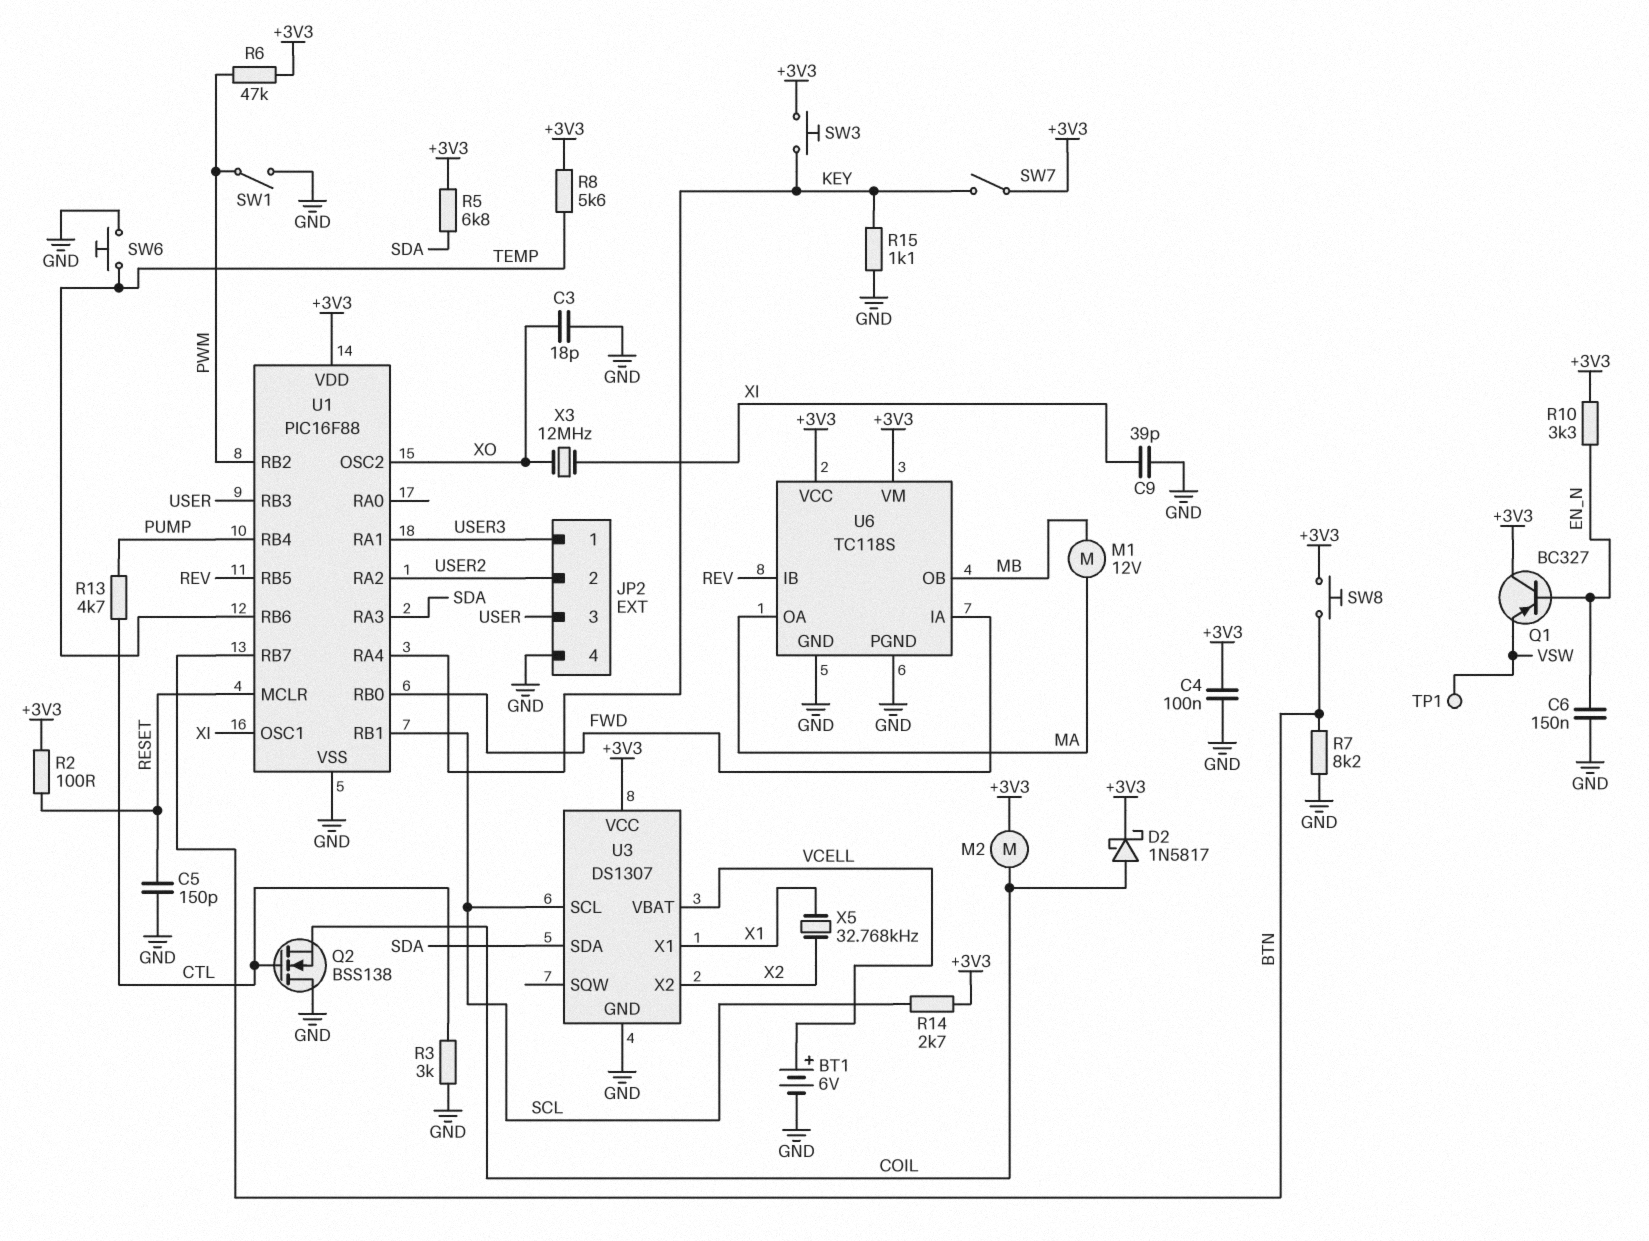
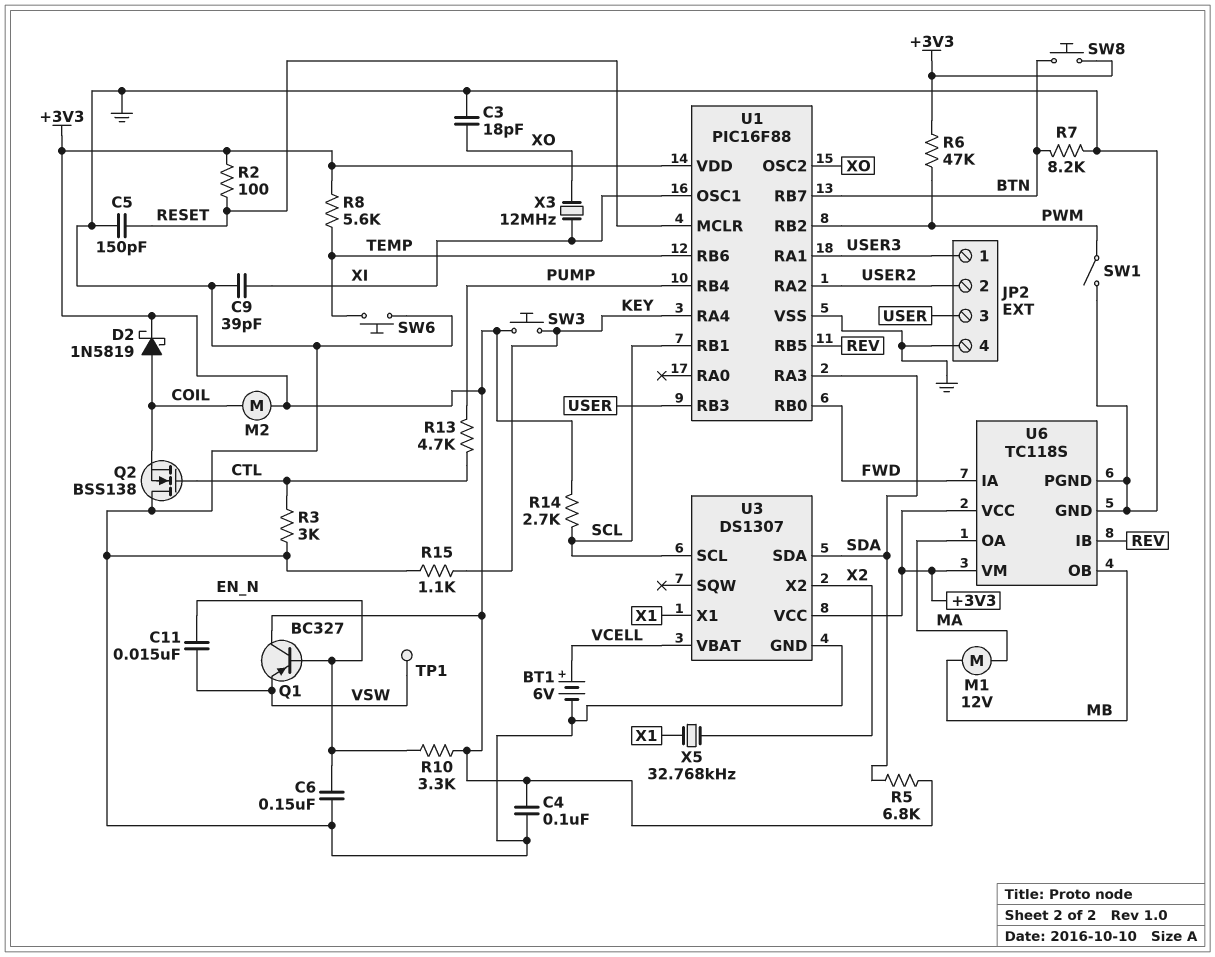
C11: none -> 15nF (EN_N, VSW)
D2: schottky 1N5817 (A COIL, K +3V3) -> schottky 1N5819 (A COIL, K +3V3)
SW7: switch (+3V3, KEY) -> none

